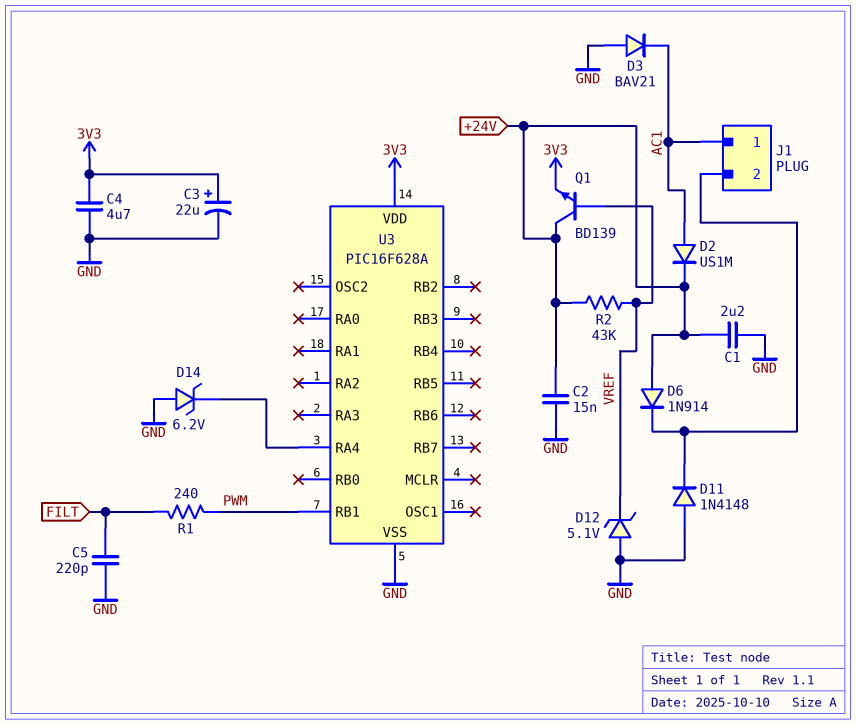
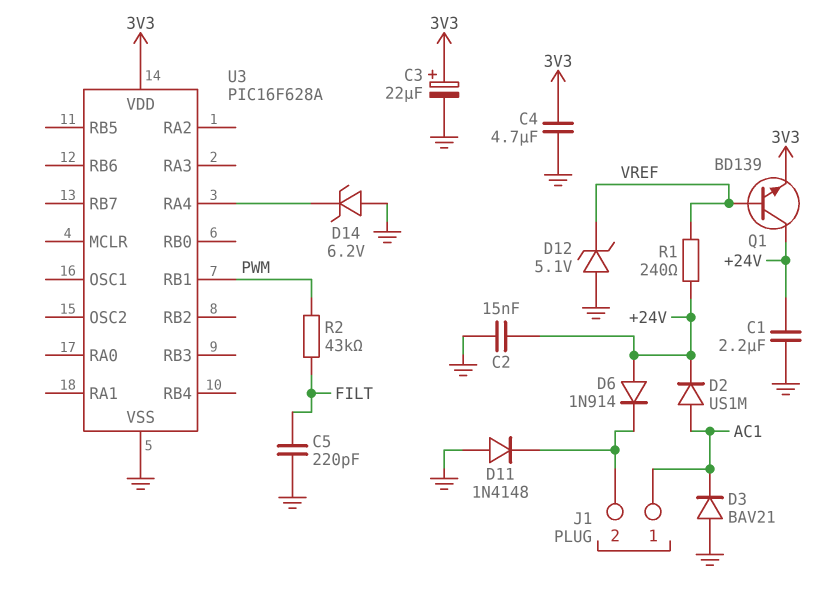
R1: 240 (FILT, PWM) -> 240 (+24V, VREF)
R2: 43k (+24V, VREF) -> 43k (FILT, PWM)

